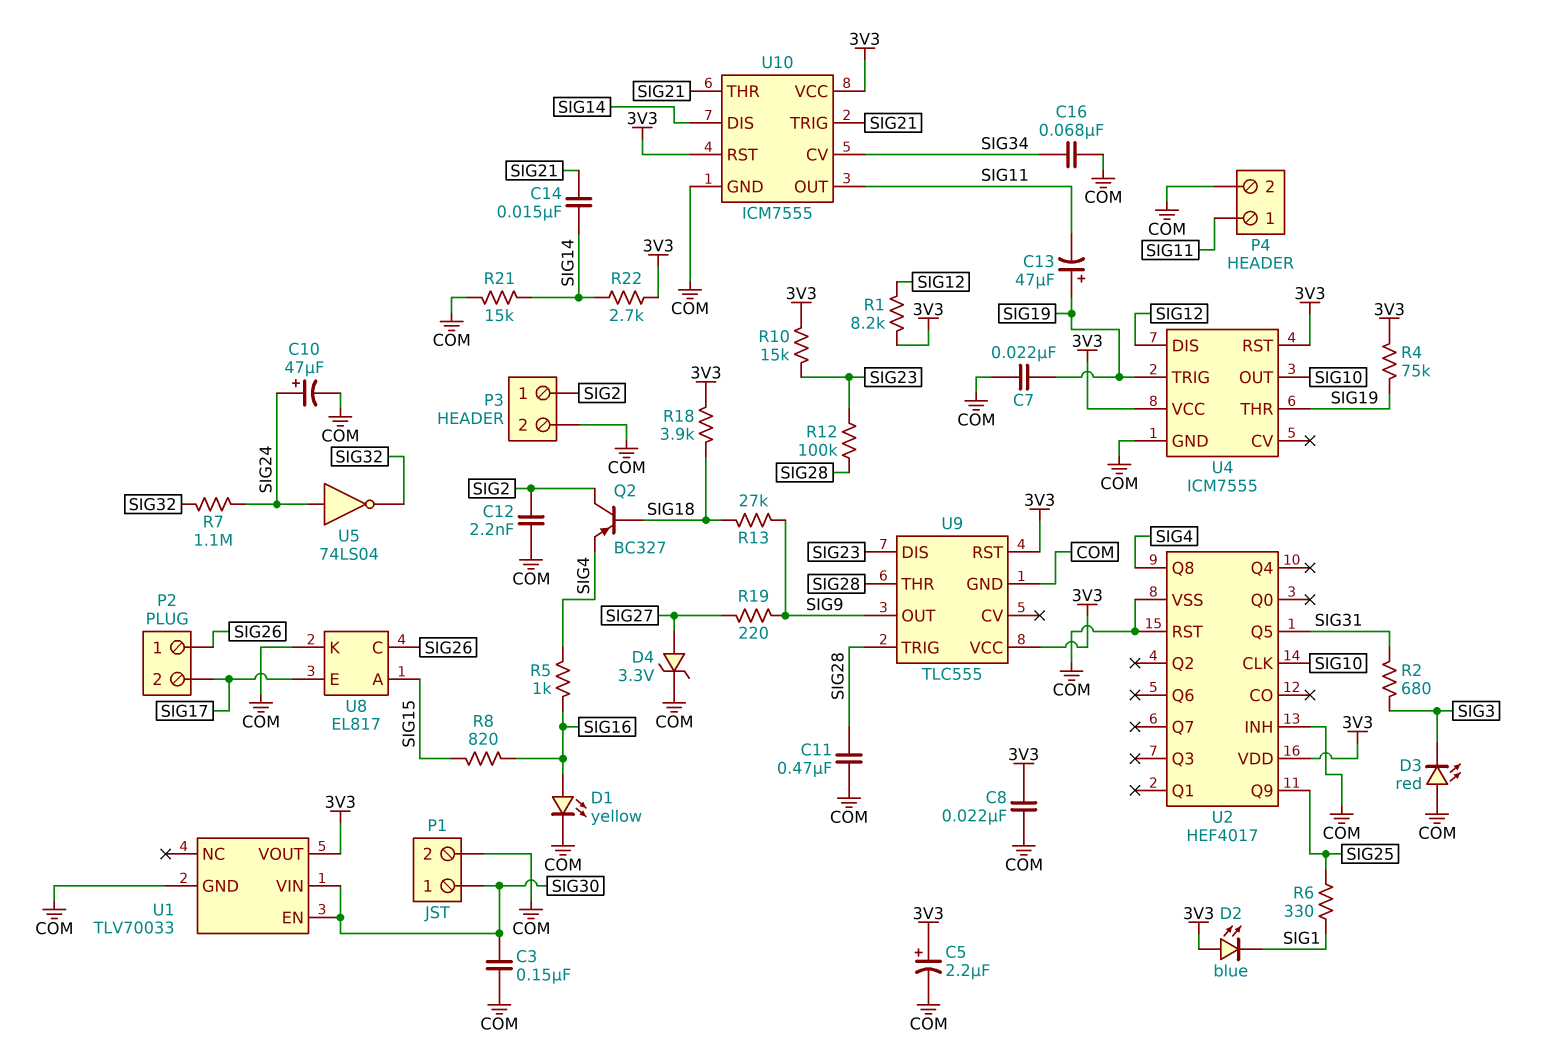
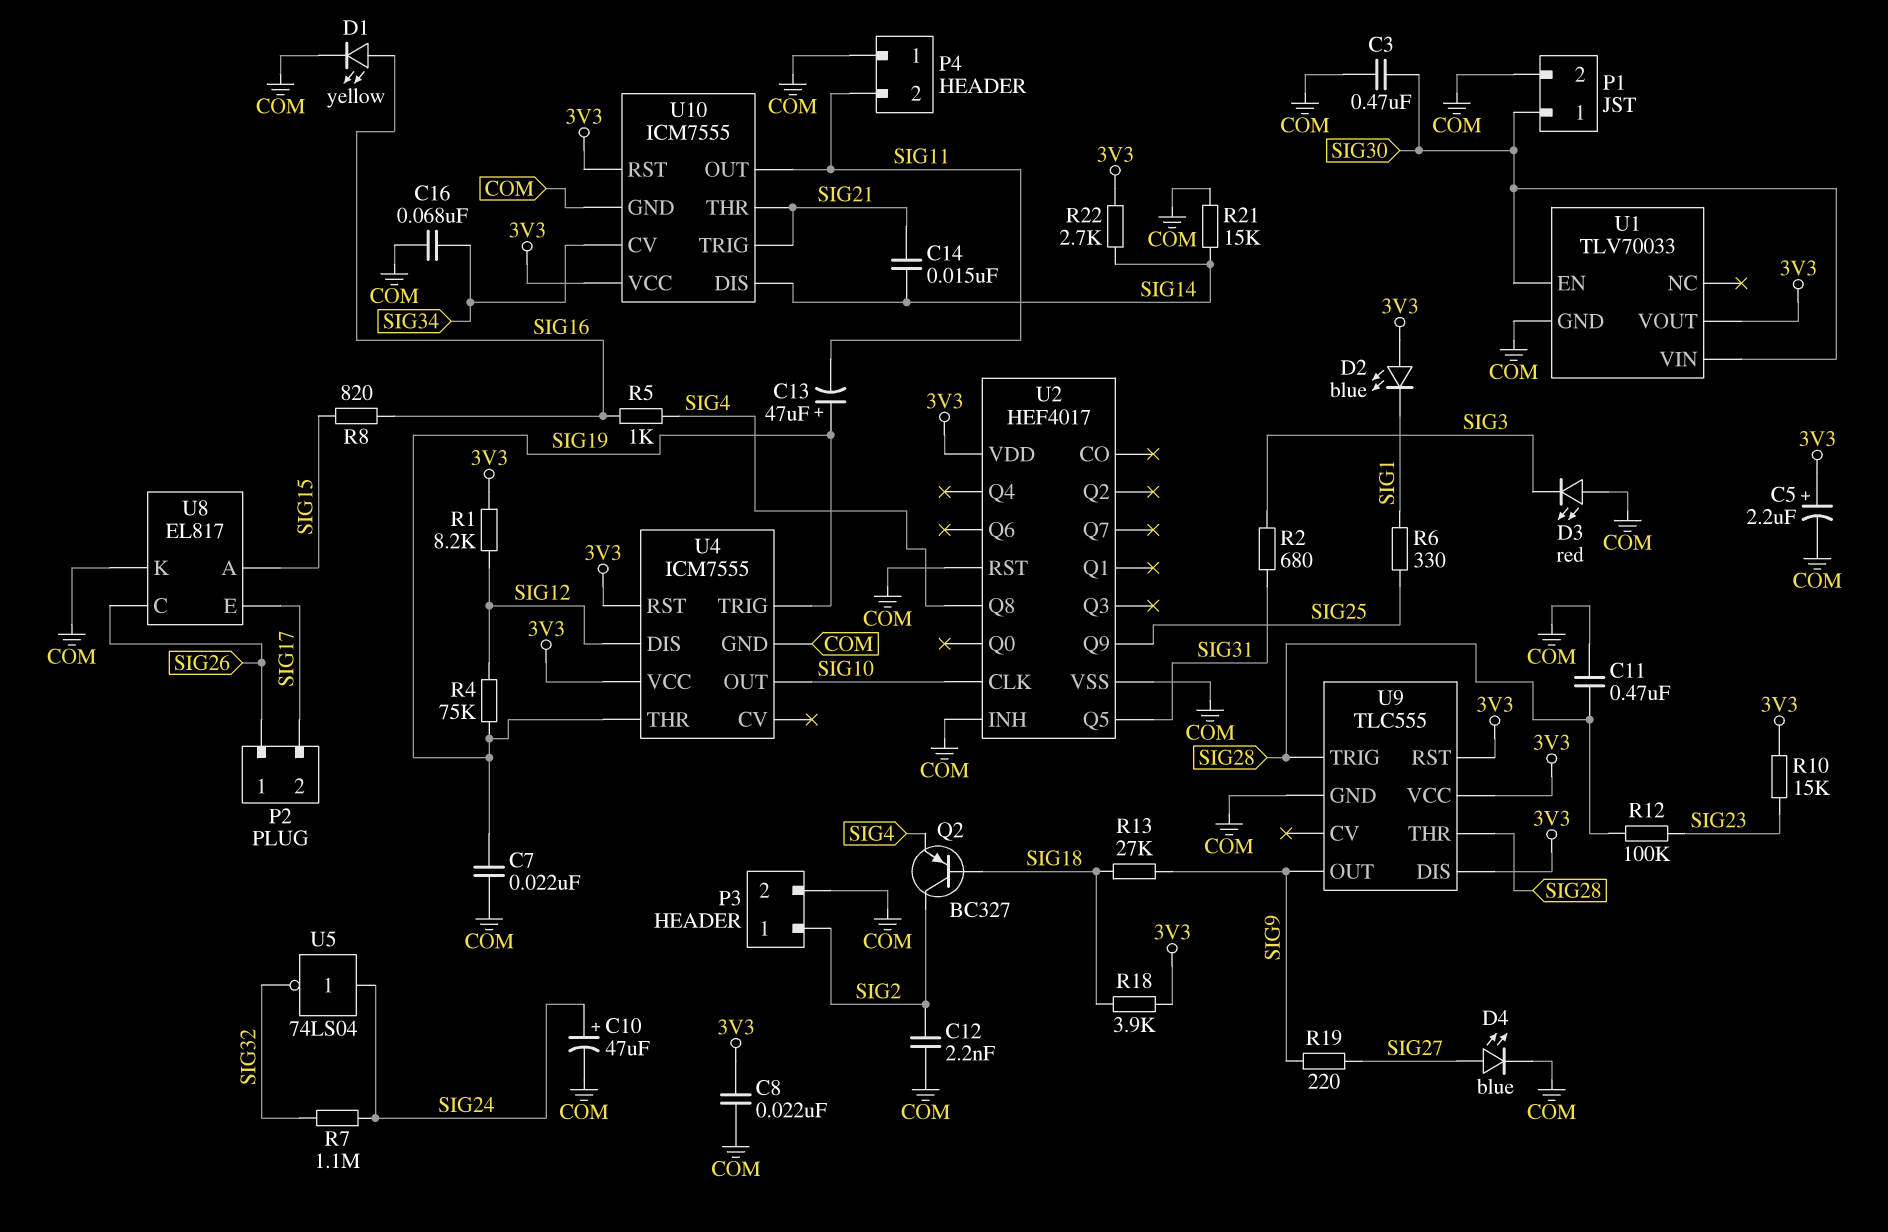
C3: 150nF (COM, SIG30) -> 470nF (COM, SIG30)
D4: zener 3.3V (A SIG27, K COM) -> LED blue (A SIG27, K COM)
P4 pin 1: SIG11 -> COM
P4 pin 2: COM -> SIG11
R4: 75k (3V3, SIG19) -> 75k (SIG12, SIG19)
U9 pin DIS: SIG23 -> 3V3

